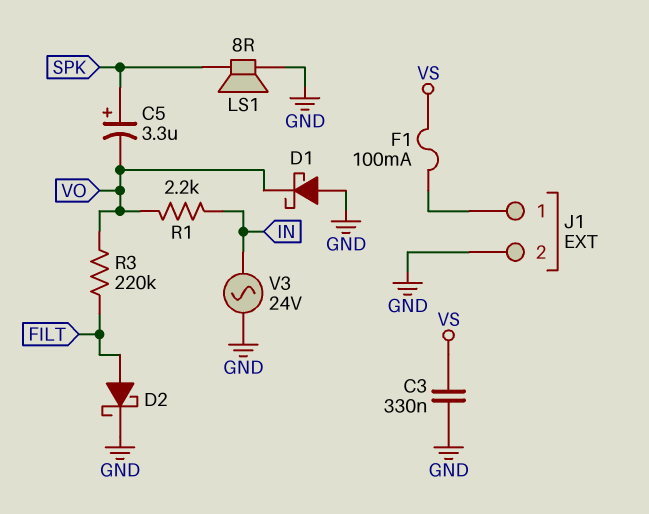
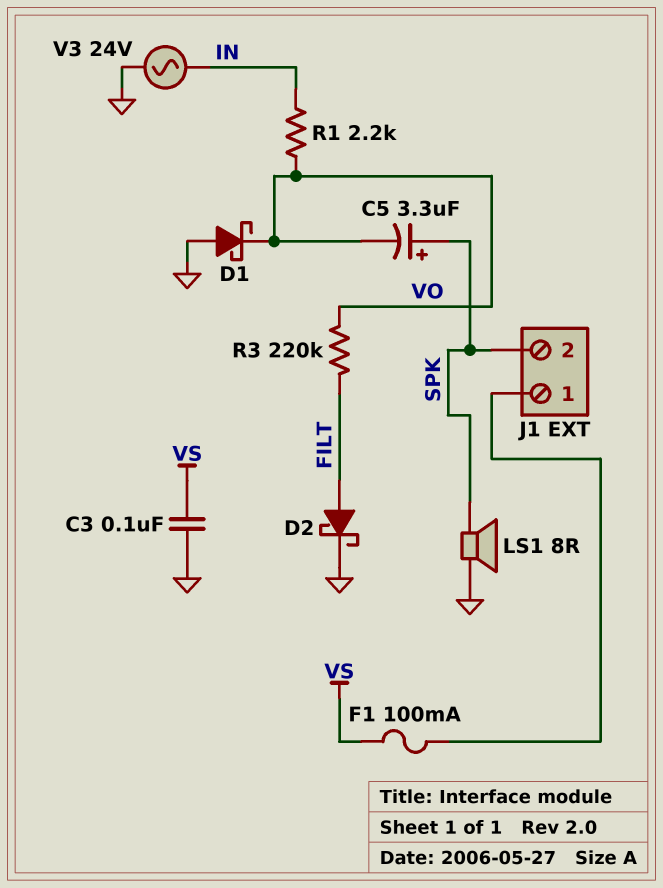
C3: 330nF (GND, VS) -> 100nF (GND, VS)
J1 pin 2: GND -> SPK

